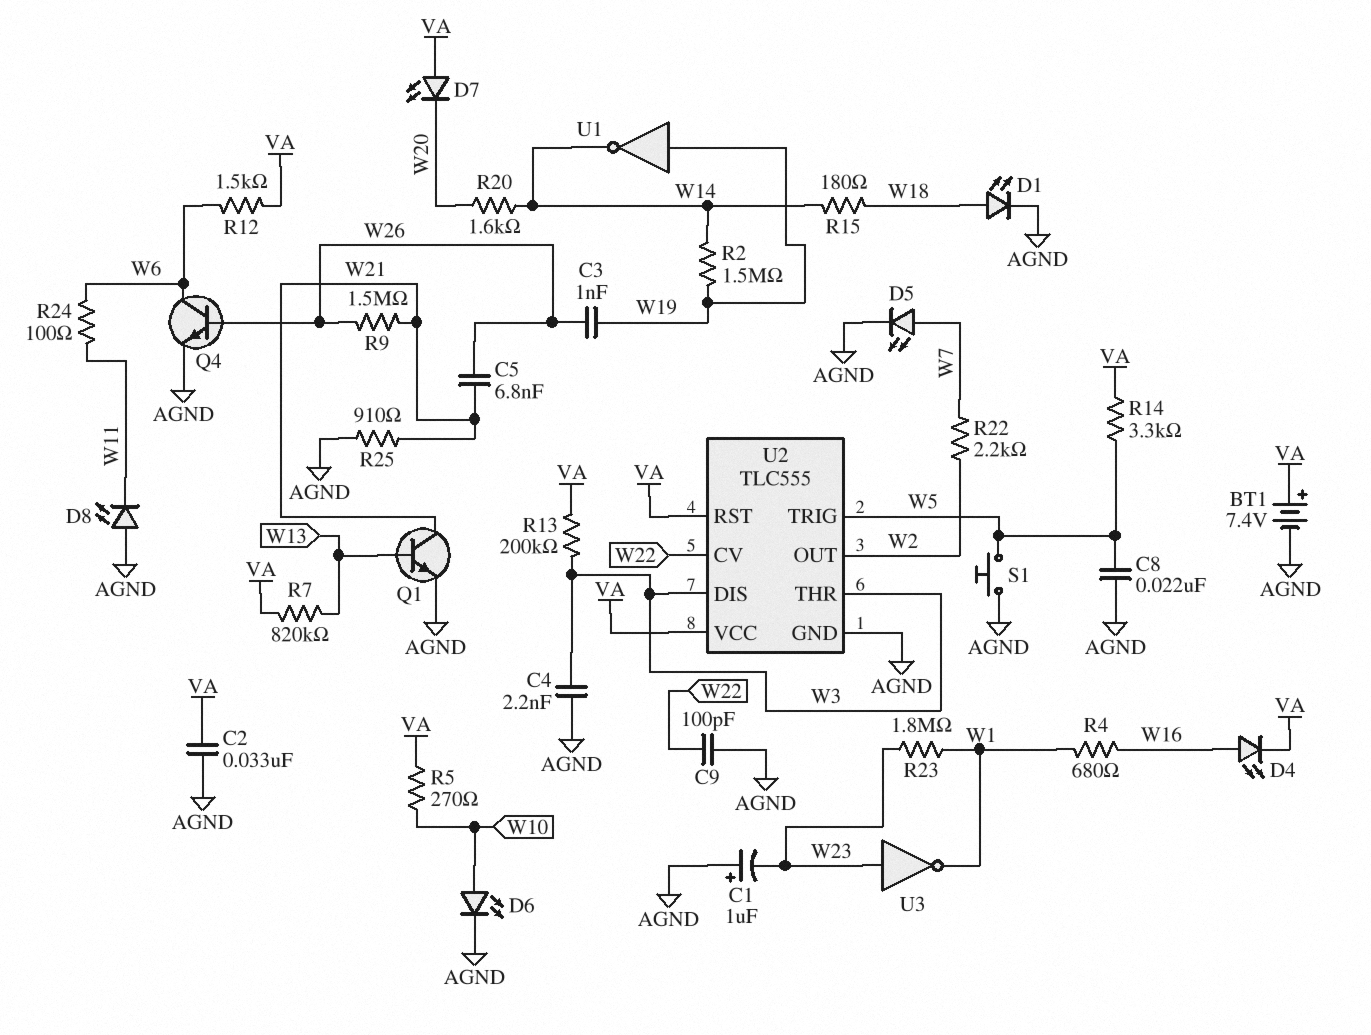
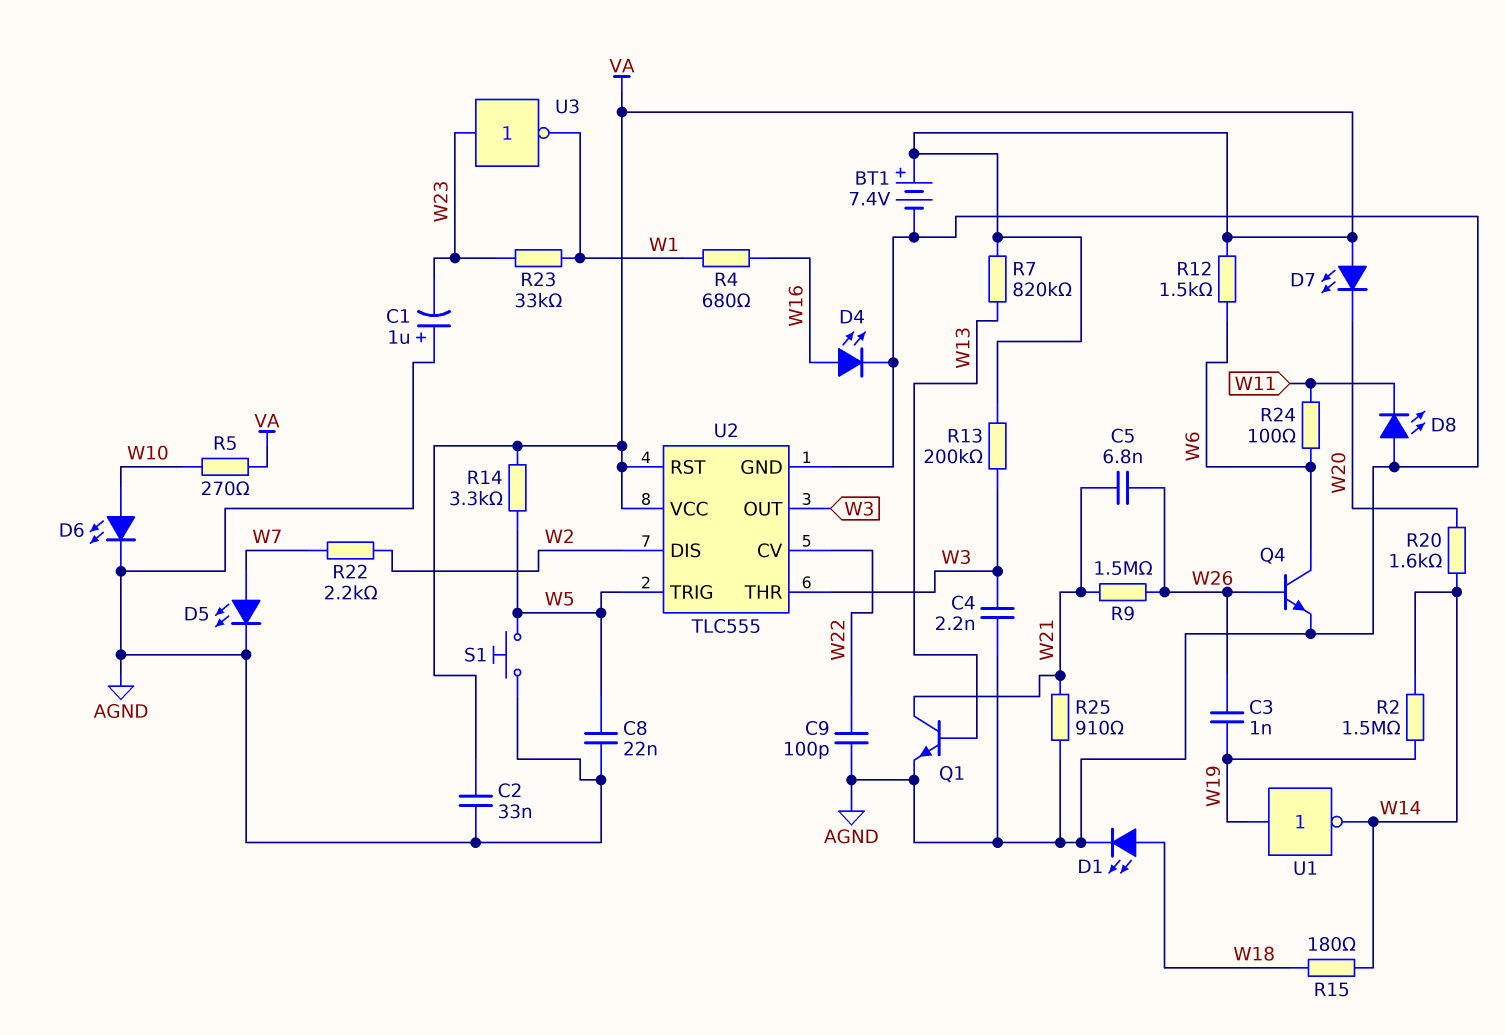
D4: LED (A W16, K VA) -> LED (A W16, K AGND)
R23: 1.8M (W1, W23) -> 33k (W1, W23)
U2 pin DIS: W3 -> W2
U2 pin OUT: W2 -> W3

